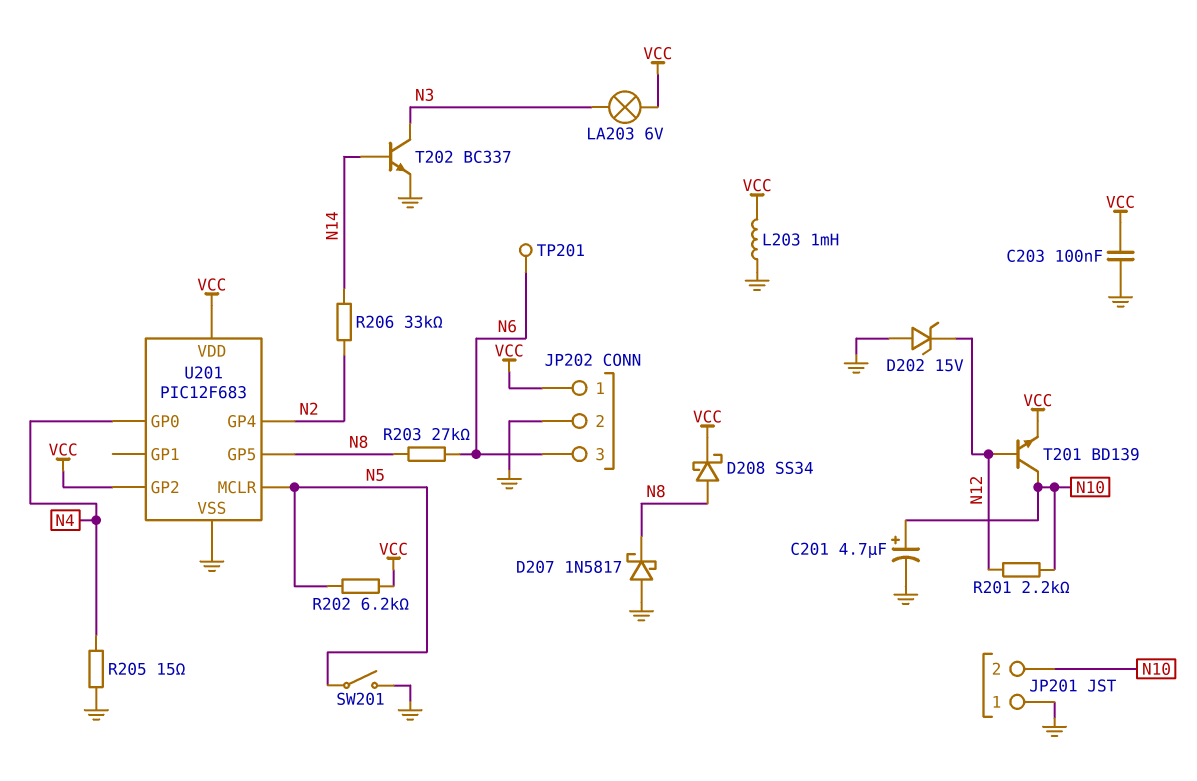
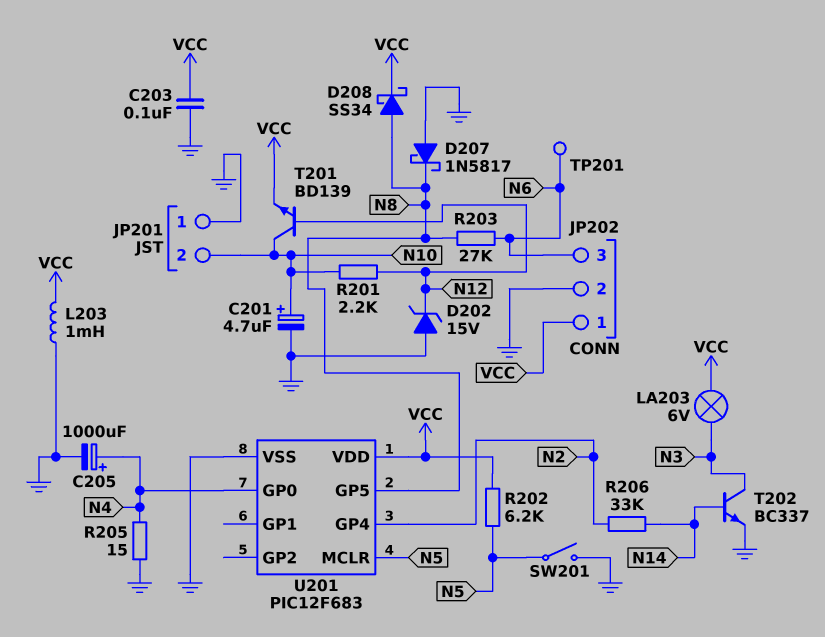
C205: none -> 1000uF (plus N4, minus GND)
U201 pin GP2: VCC -> none

